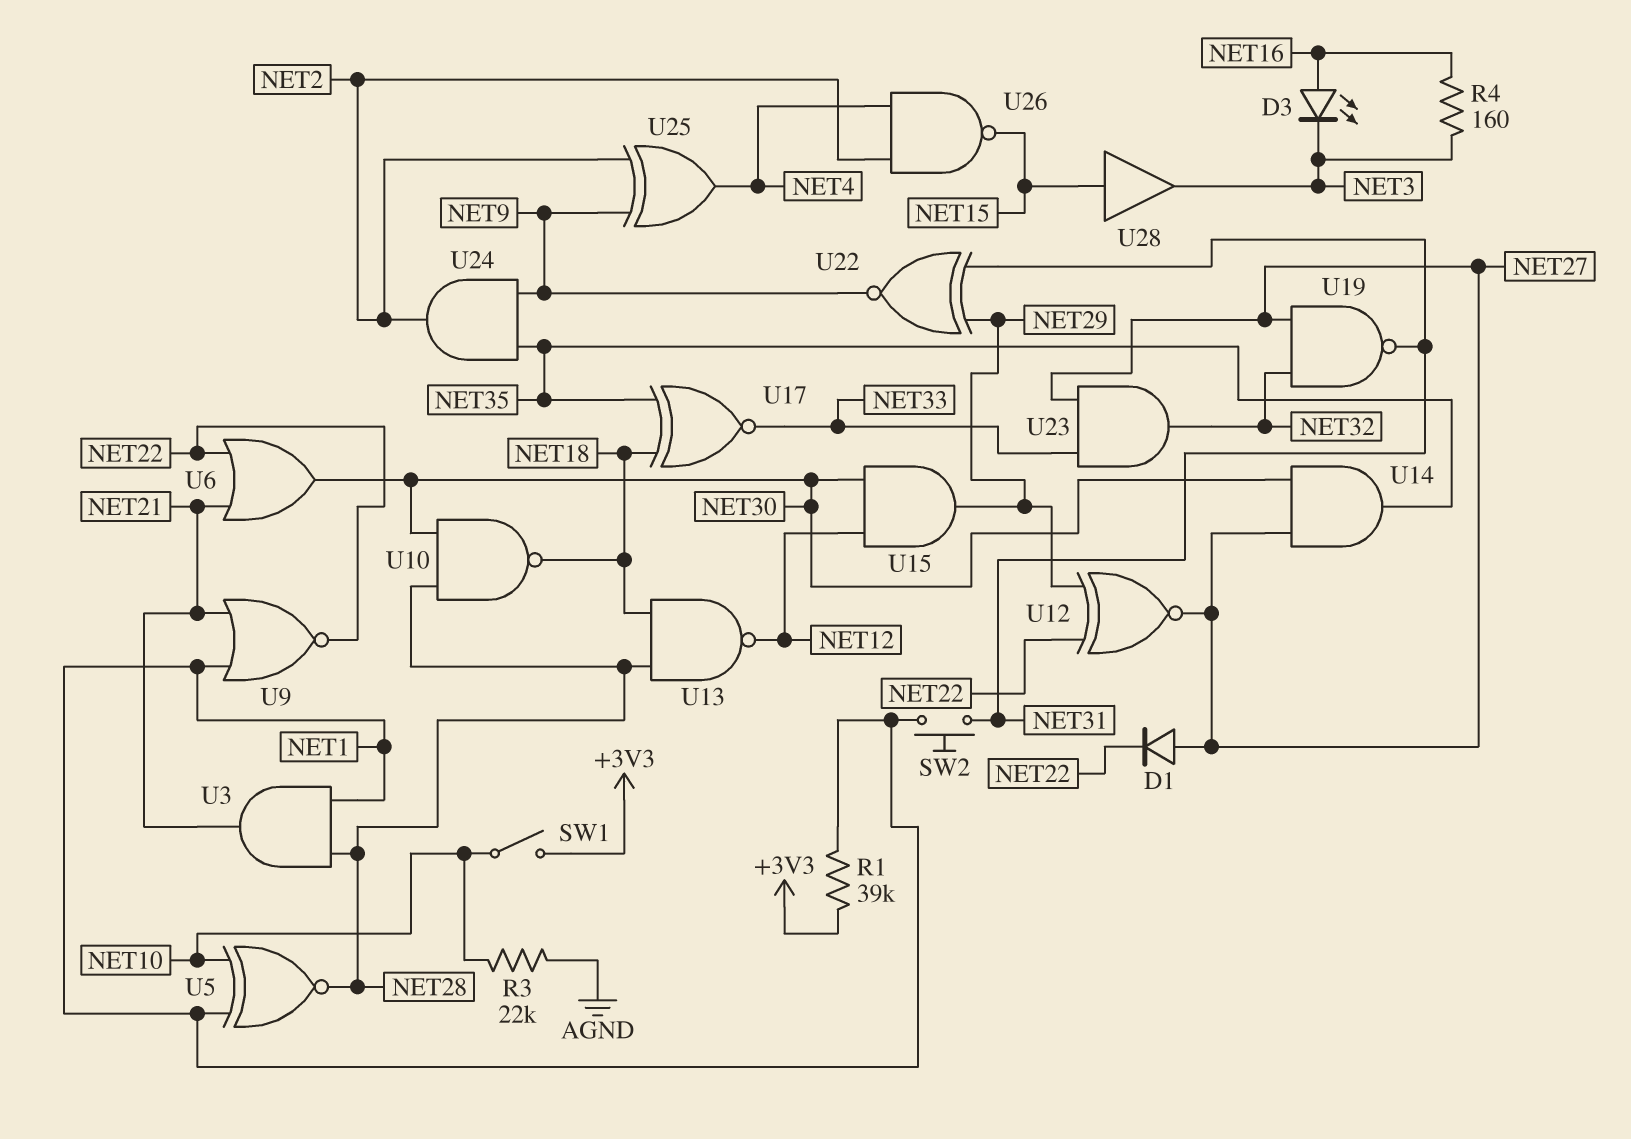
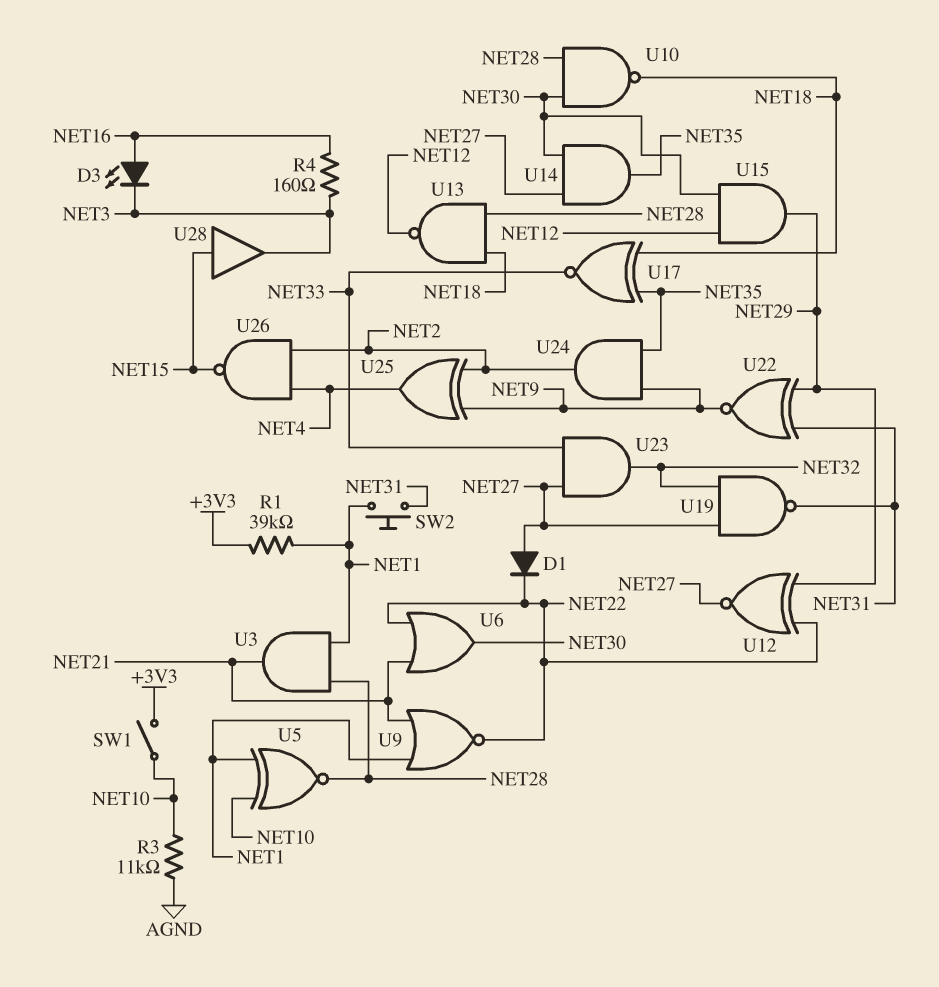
R3: 22k (AGND, NET10) -> 11k (AGND, NET10)

